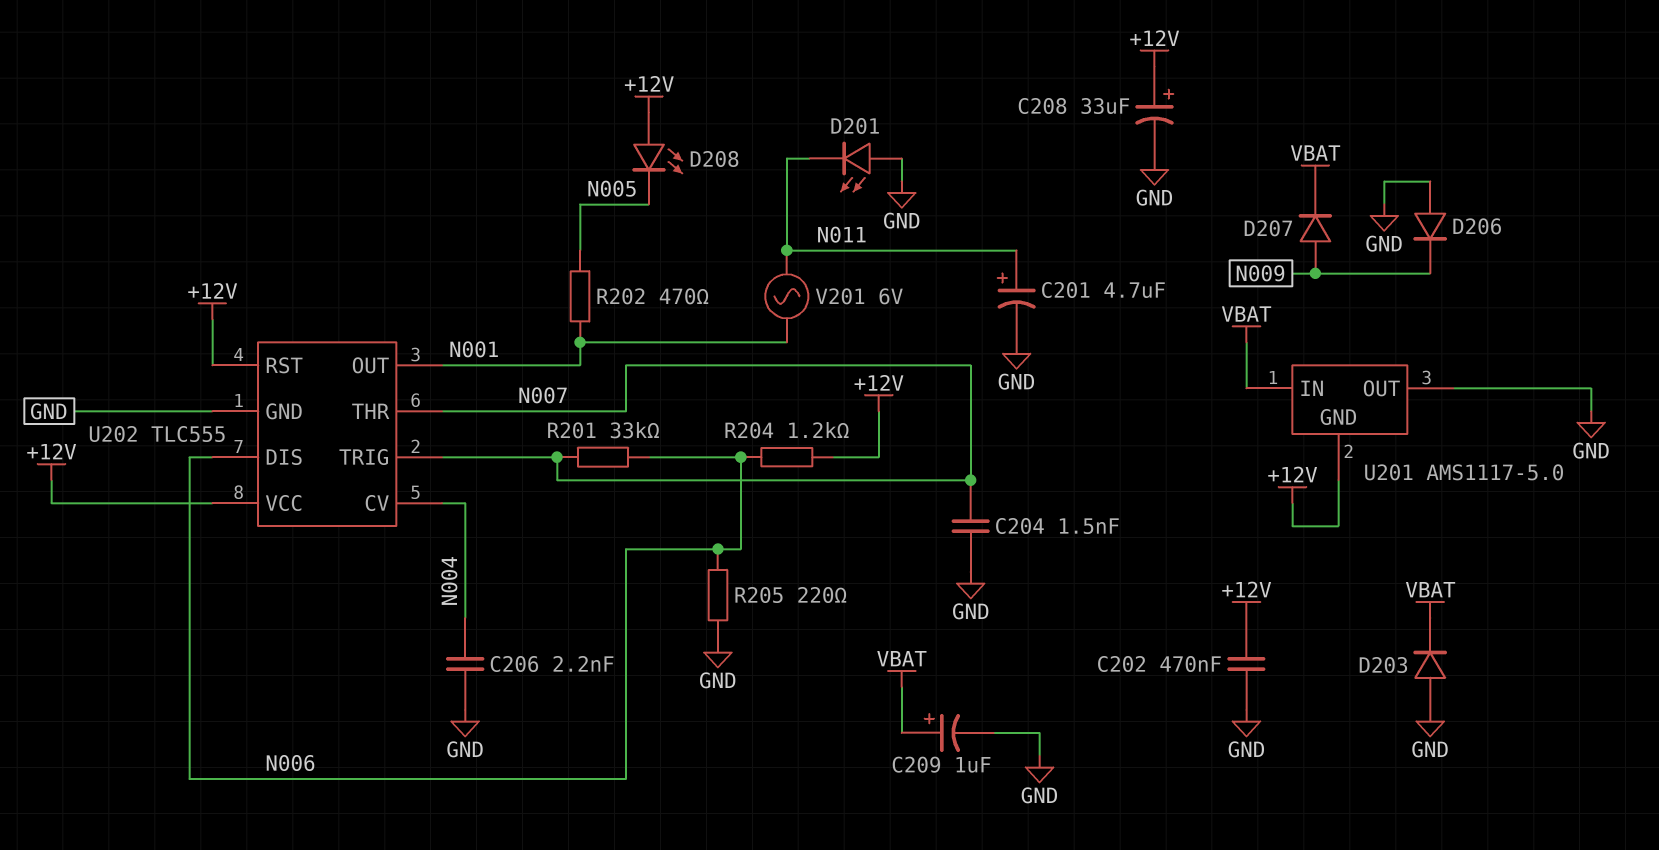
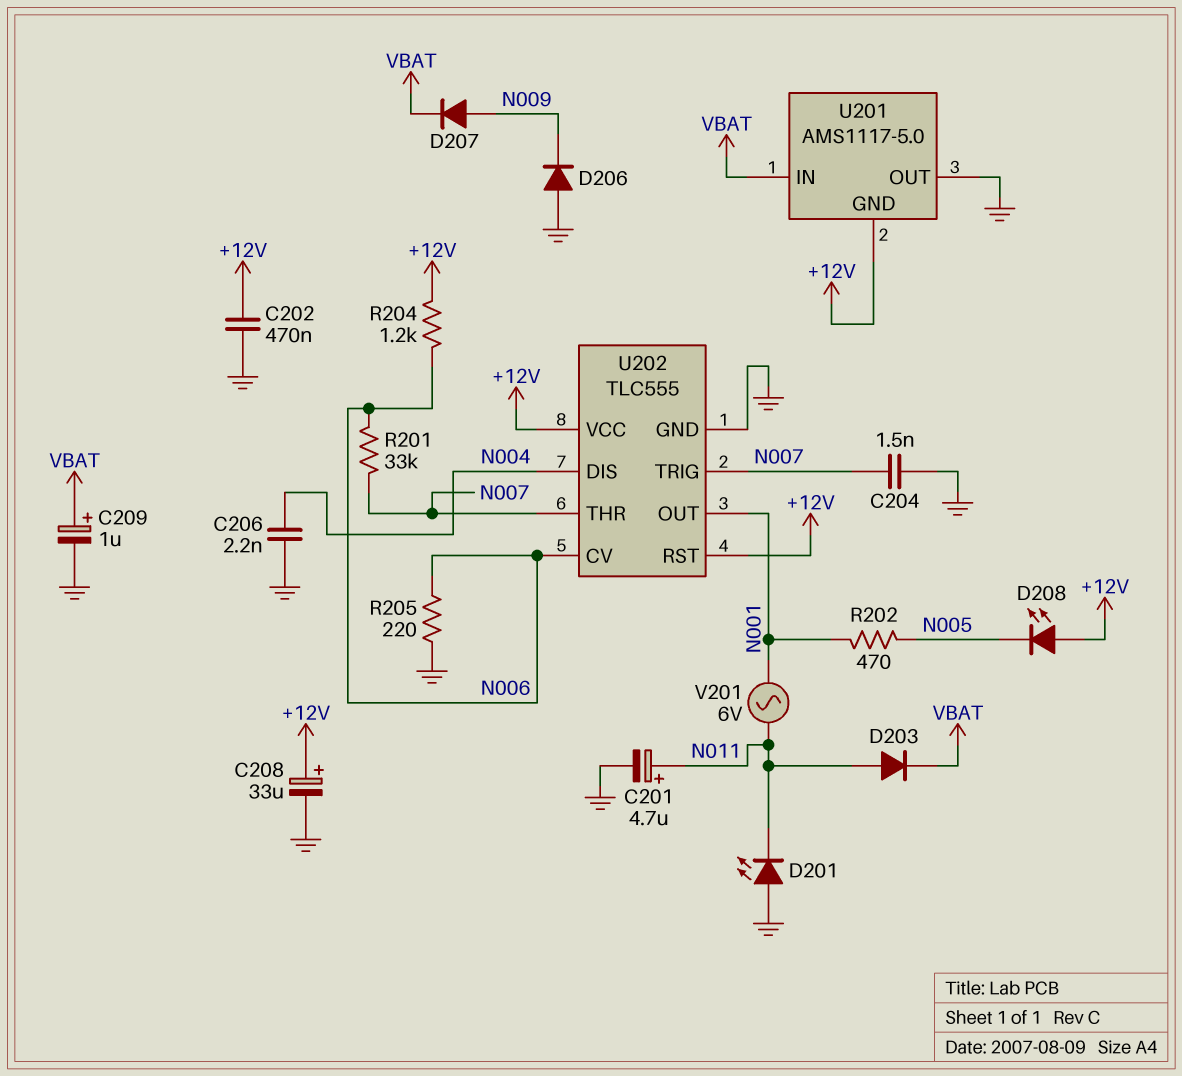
D203: diode (A GND, K VBAT) -> diode (A N011, K VBAT)
U202 pin CV: N004 -> N006
U202 pin DIS: N006 -> N004

